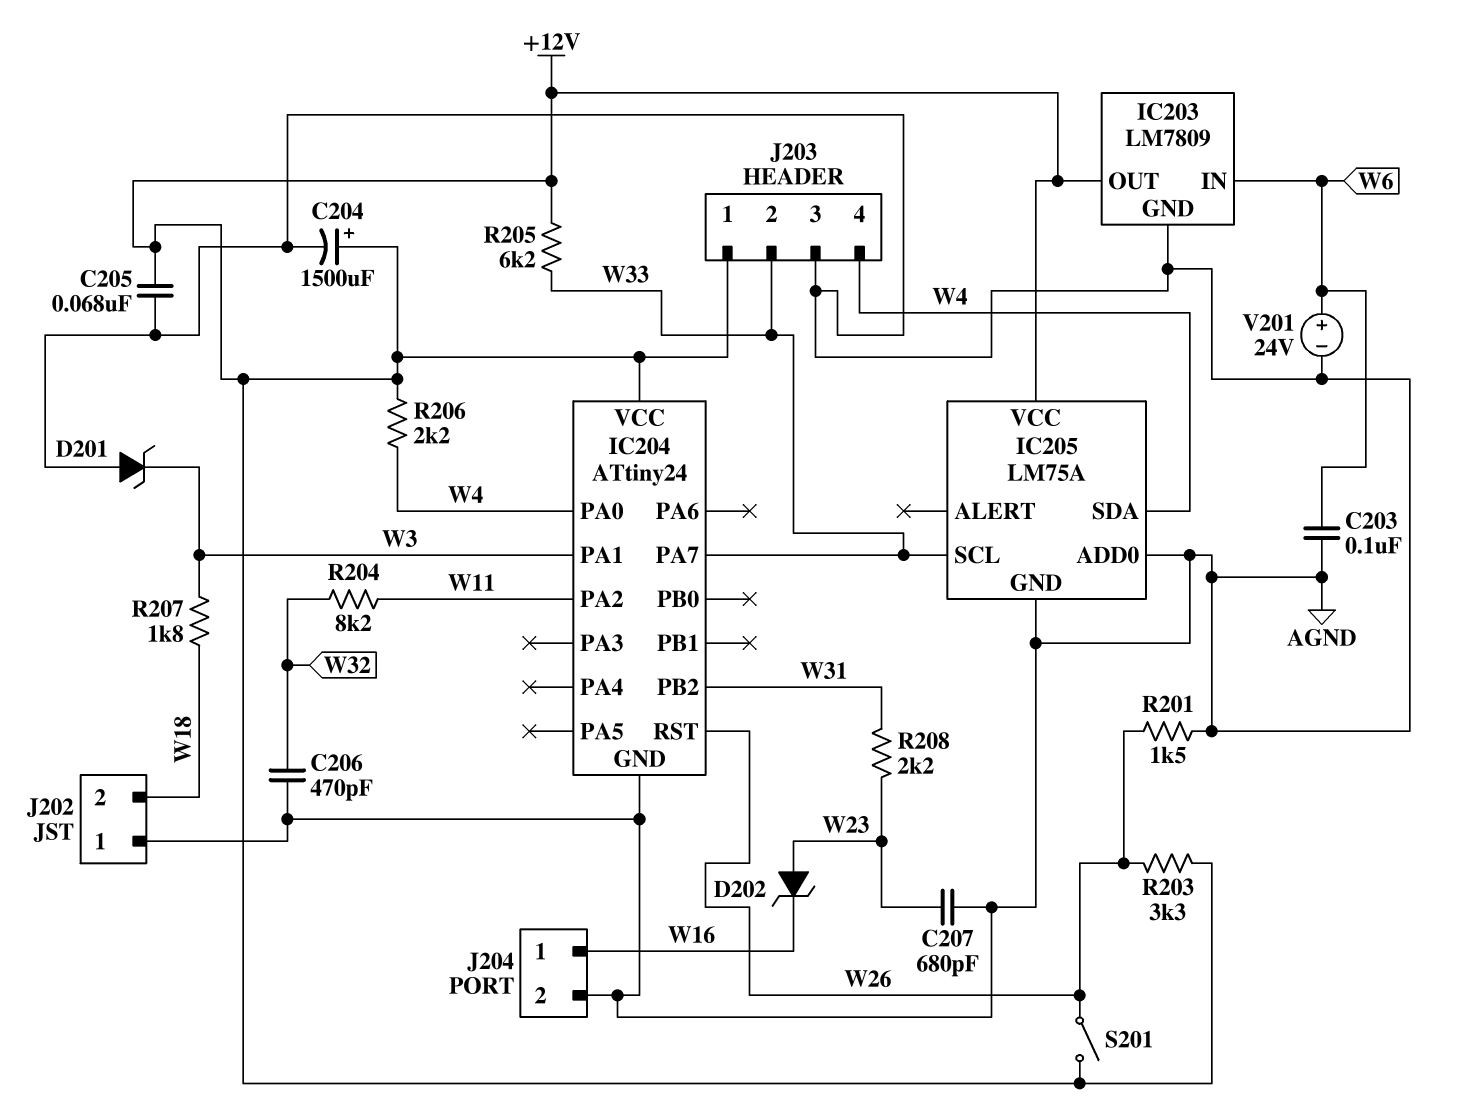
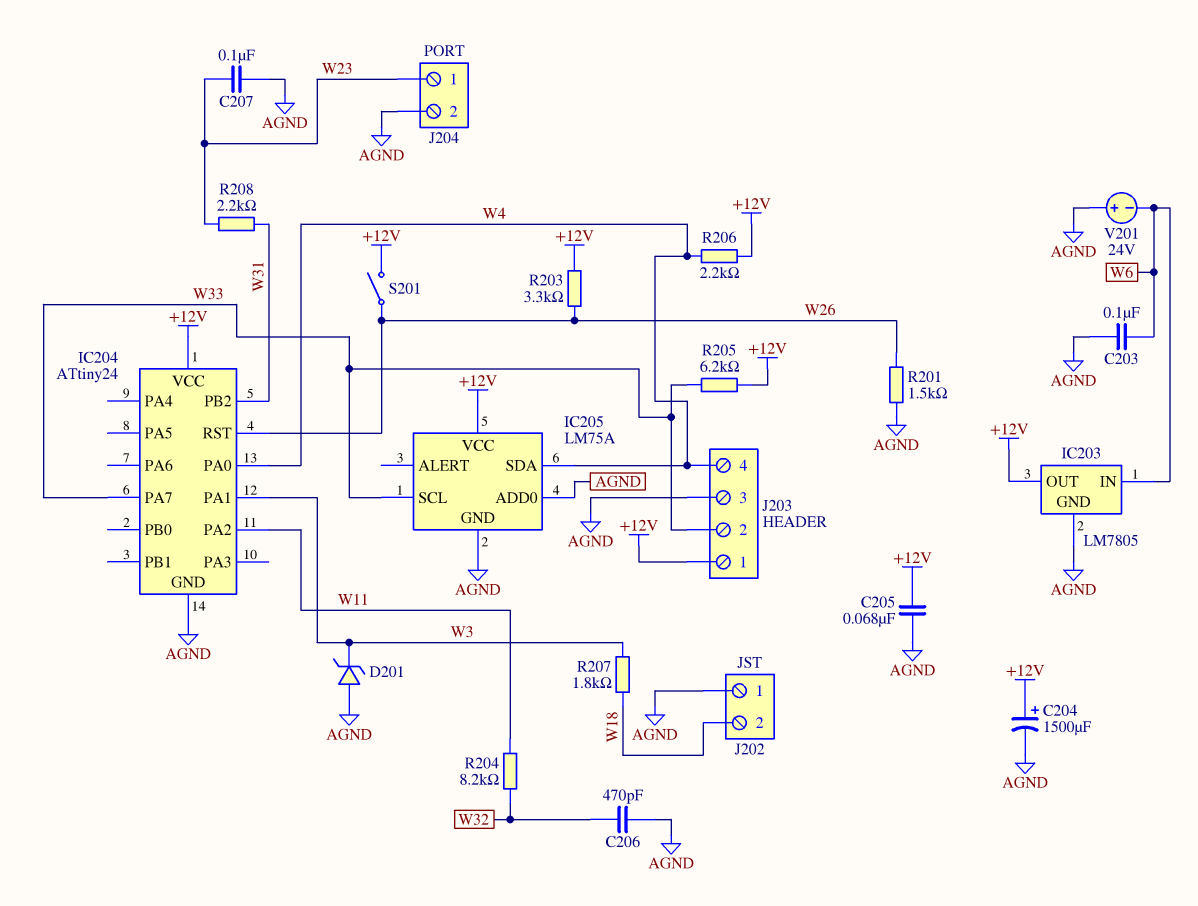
C207: 680pF (AGND, W23) -> 100nF (AGND, W23)
D202: zener (A W23, K W16) -> none
IC203: LM7809 -> LM7805
J204 pin 1: W16 -> W23
V201: 24V (plus W6, minus AGND) -> 24V (plus AGND, minus W6)

